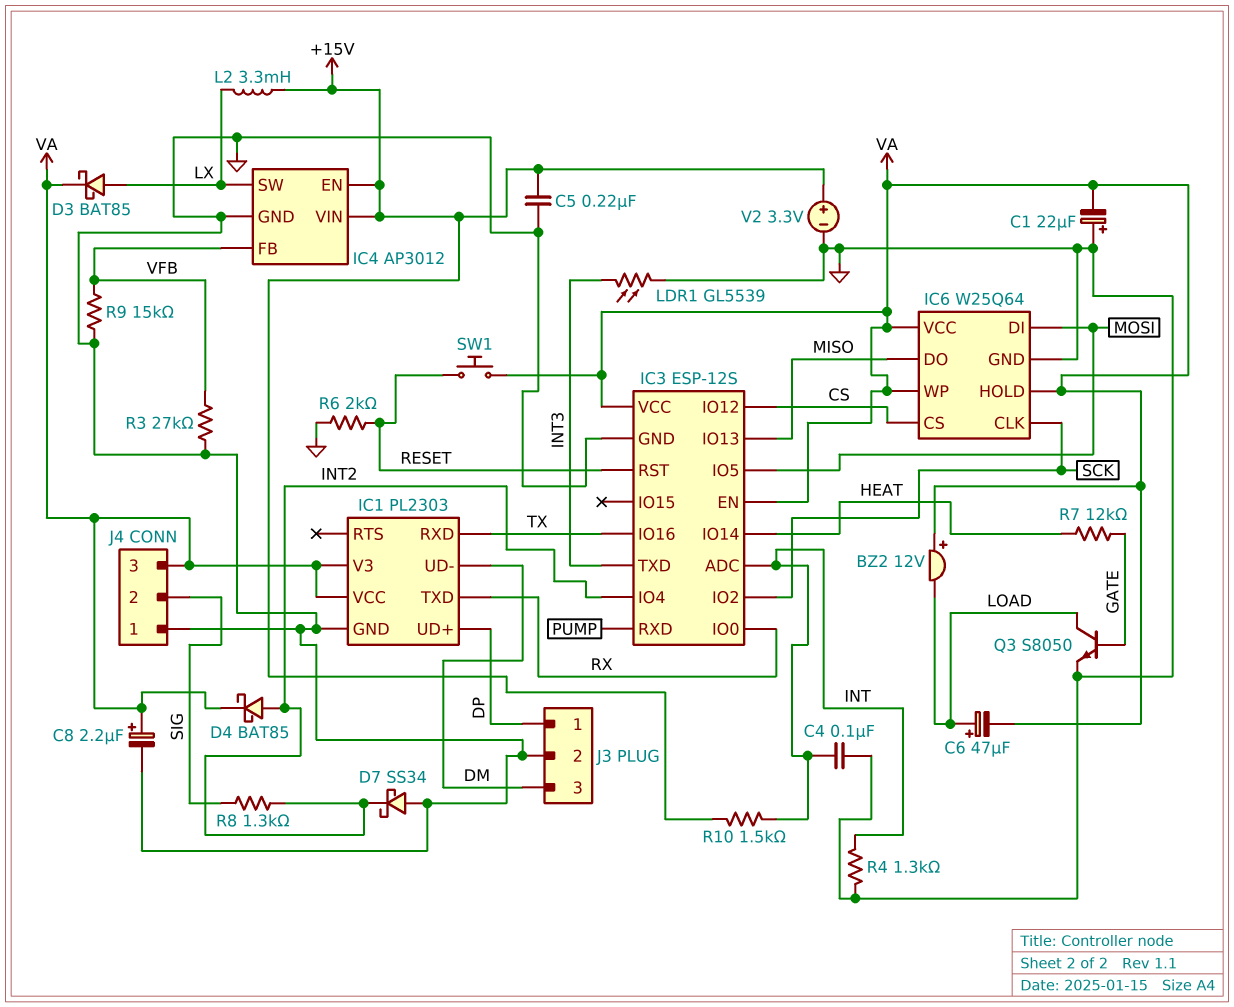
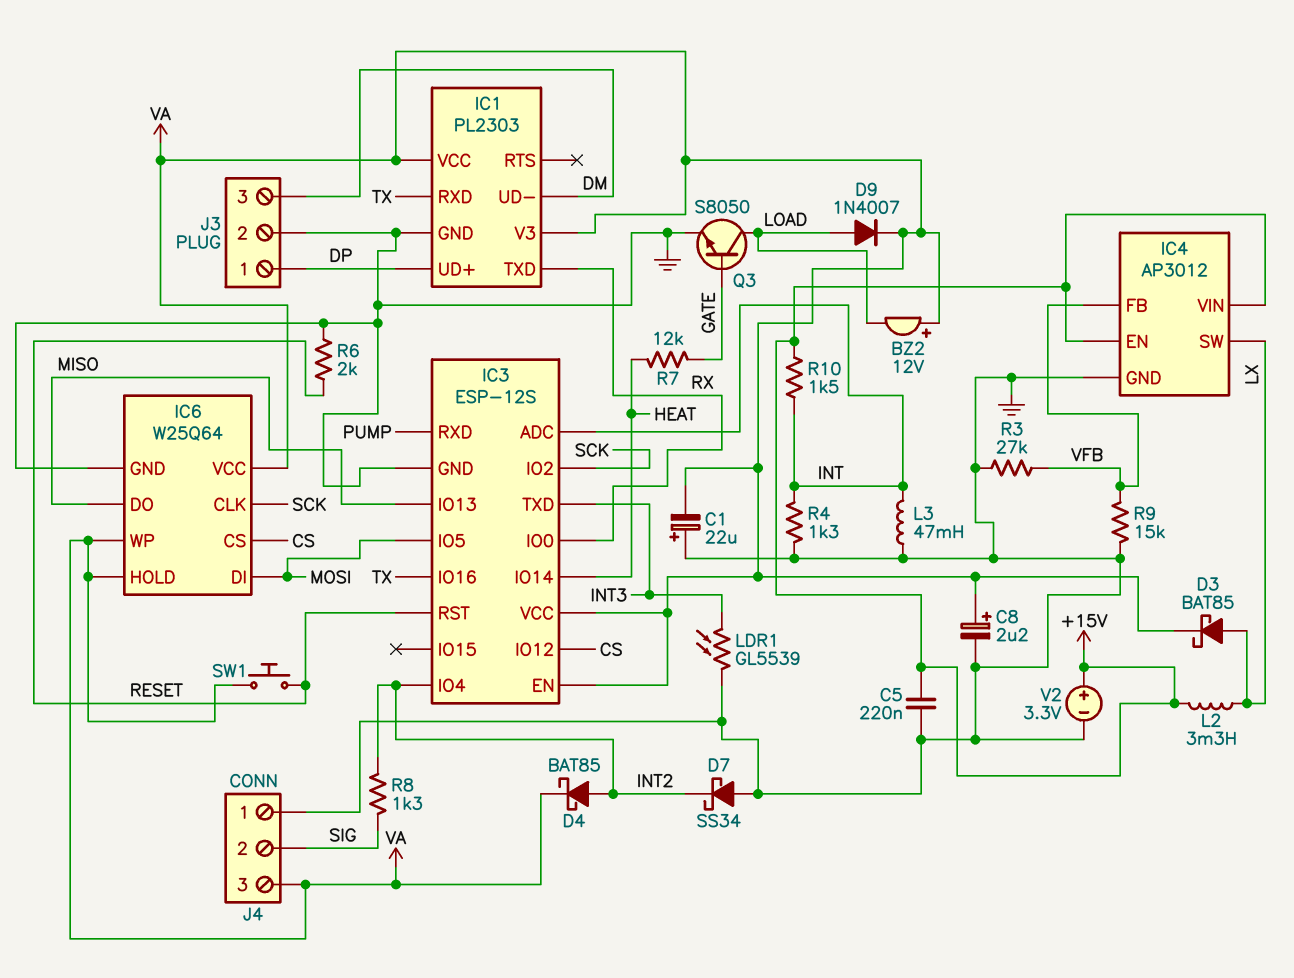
C4: 100nF (GND, INT) -> none
C6: 47uF (plus LOAD, minus VA) -> none
D9: none -> diode 1N4007 (A LOAD, K VA)
L3: none -> 47mH (GND, INT)

